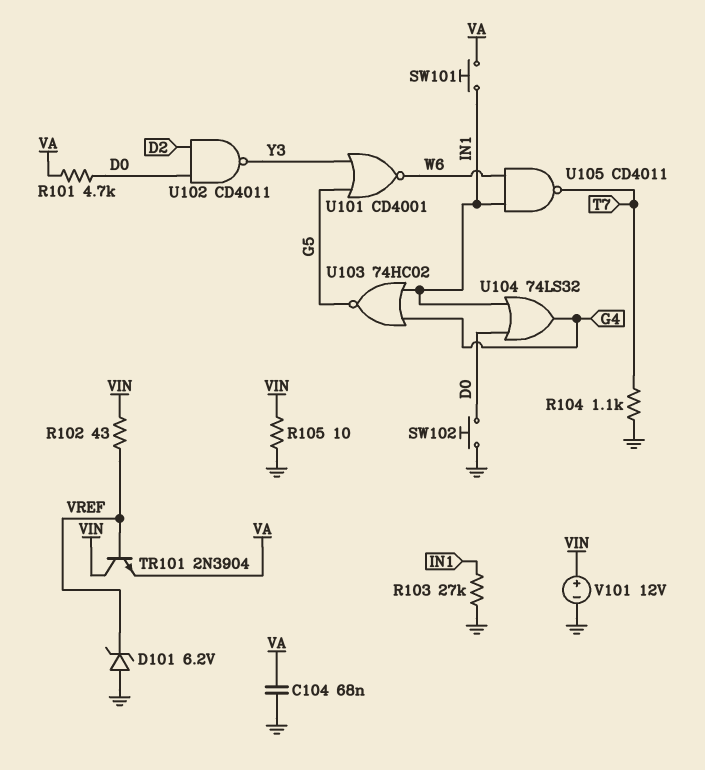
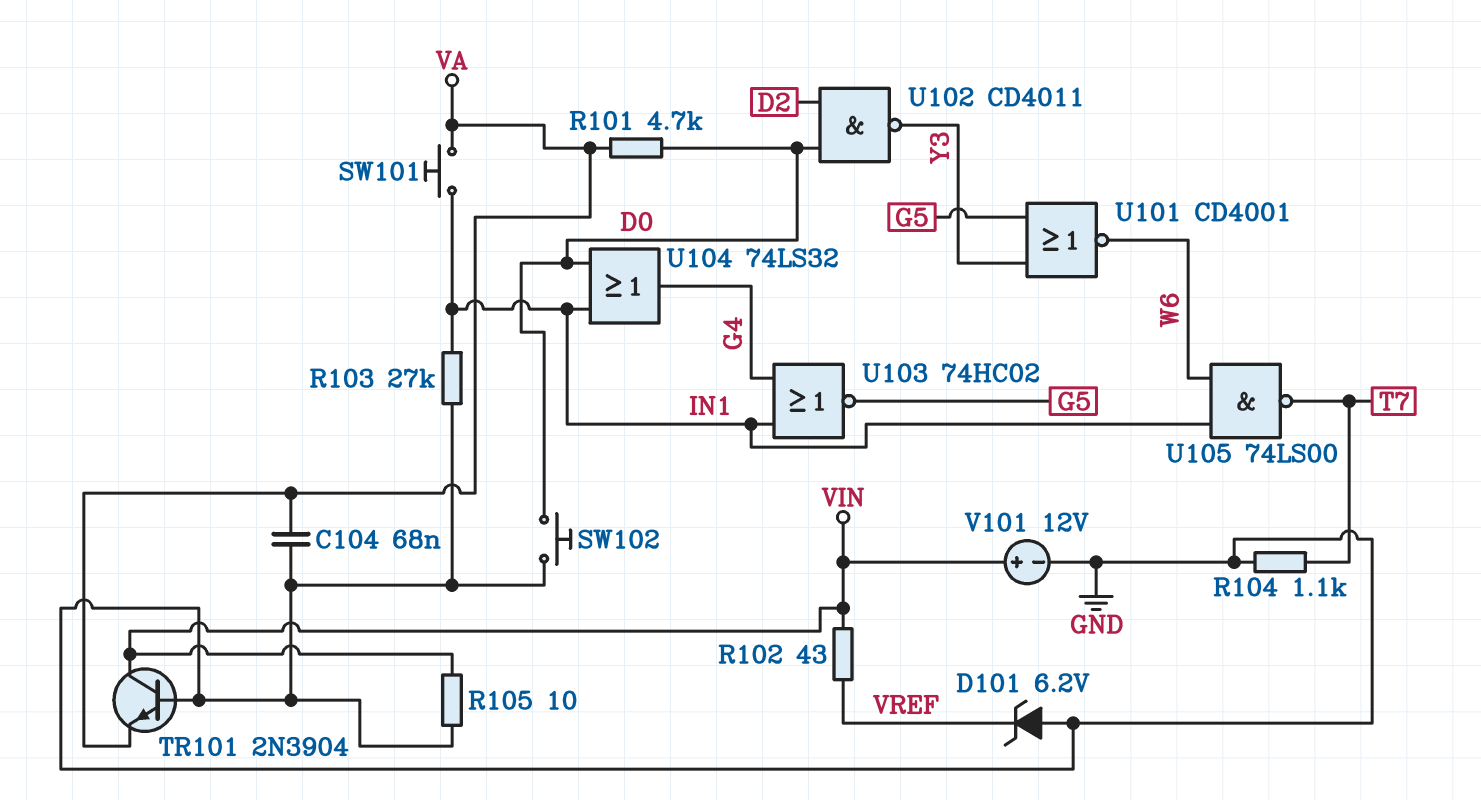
TR101: NPN 2N3904 (B VREF, C VIN, E VA) -> NPN 2N3904 (B GND, C VIN, E VA)
U105: NAND CD4011 (in IN1, in W6, out T7) -> NAND 74LS00 (in IN1, in W6, out T7)

